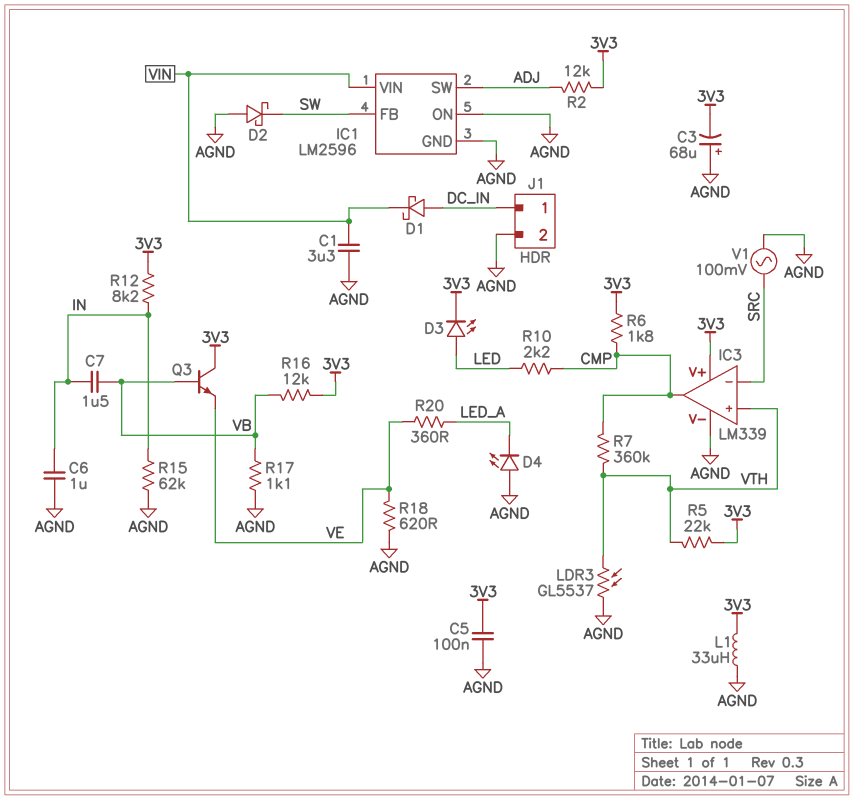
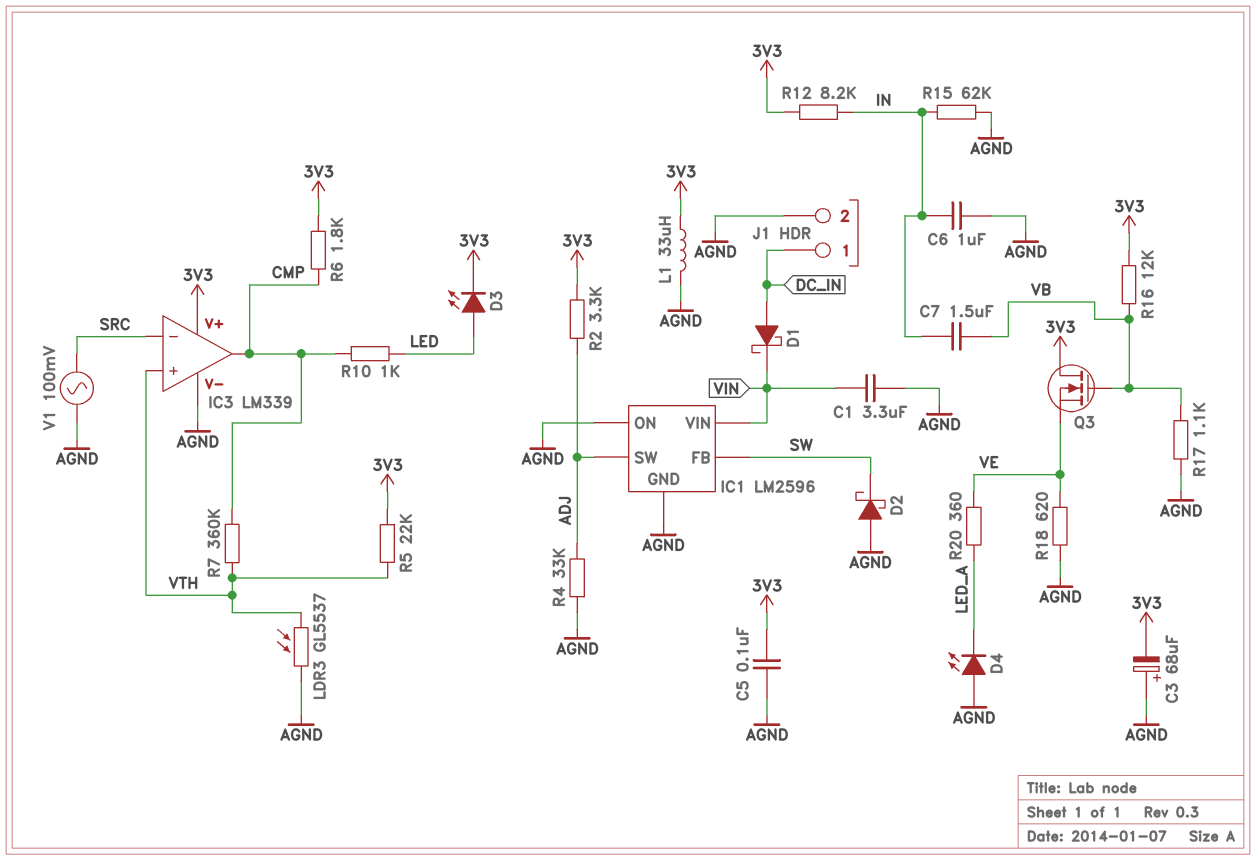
Q3: NPN (B VB, C 3V3, E VE) -> NMOS (G VB, D 3V3, S VE)
R2: 12k (3V3, ADJ) -> 3.3k (3V3, ADJ)
R4: none -> 33k (ADJ, AGND)
R10: 2.2k (CMP, LED) -> 1k (CMP, LED)

